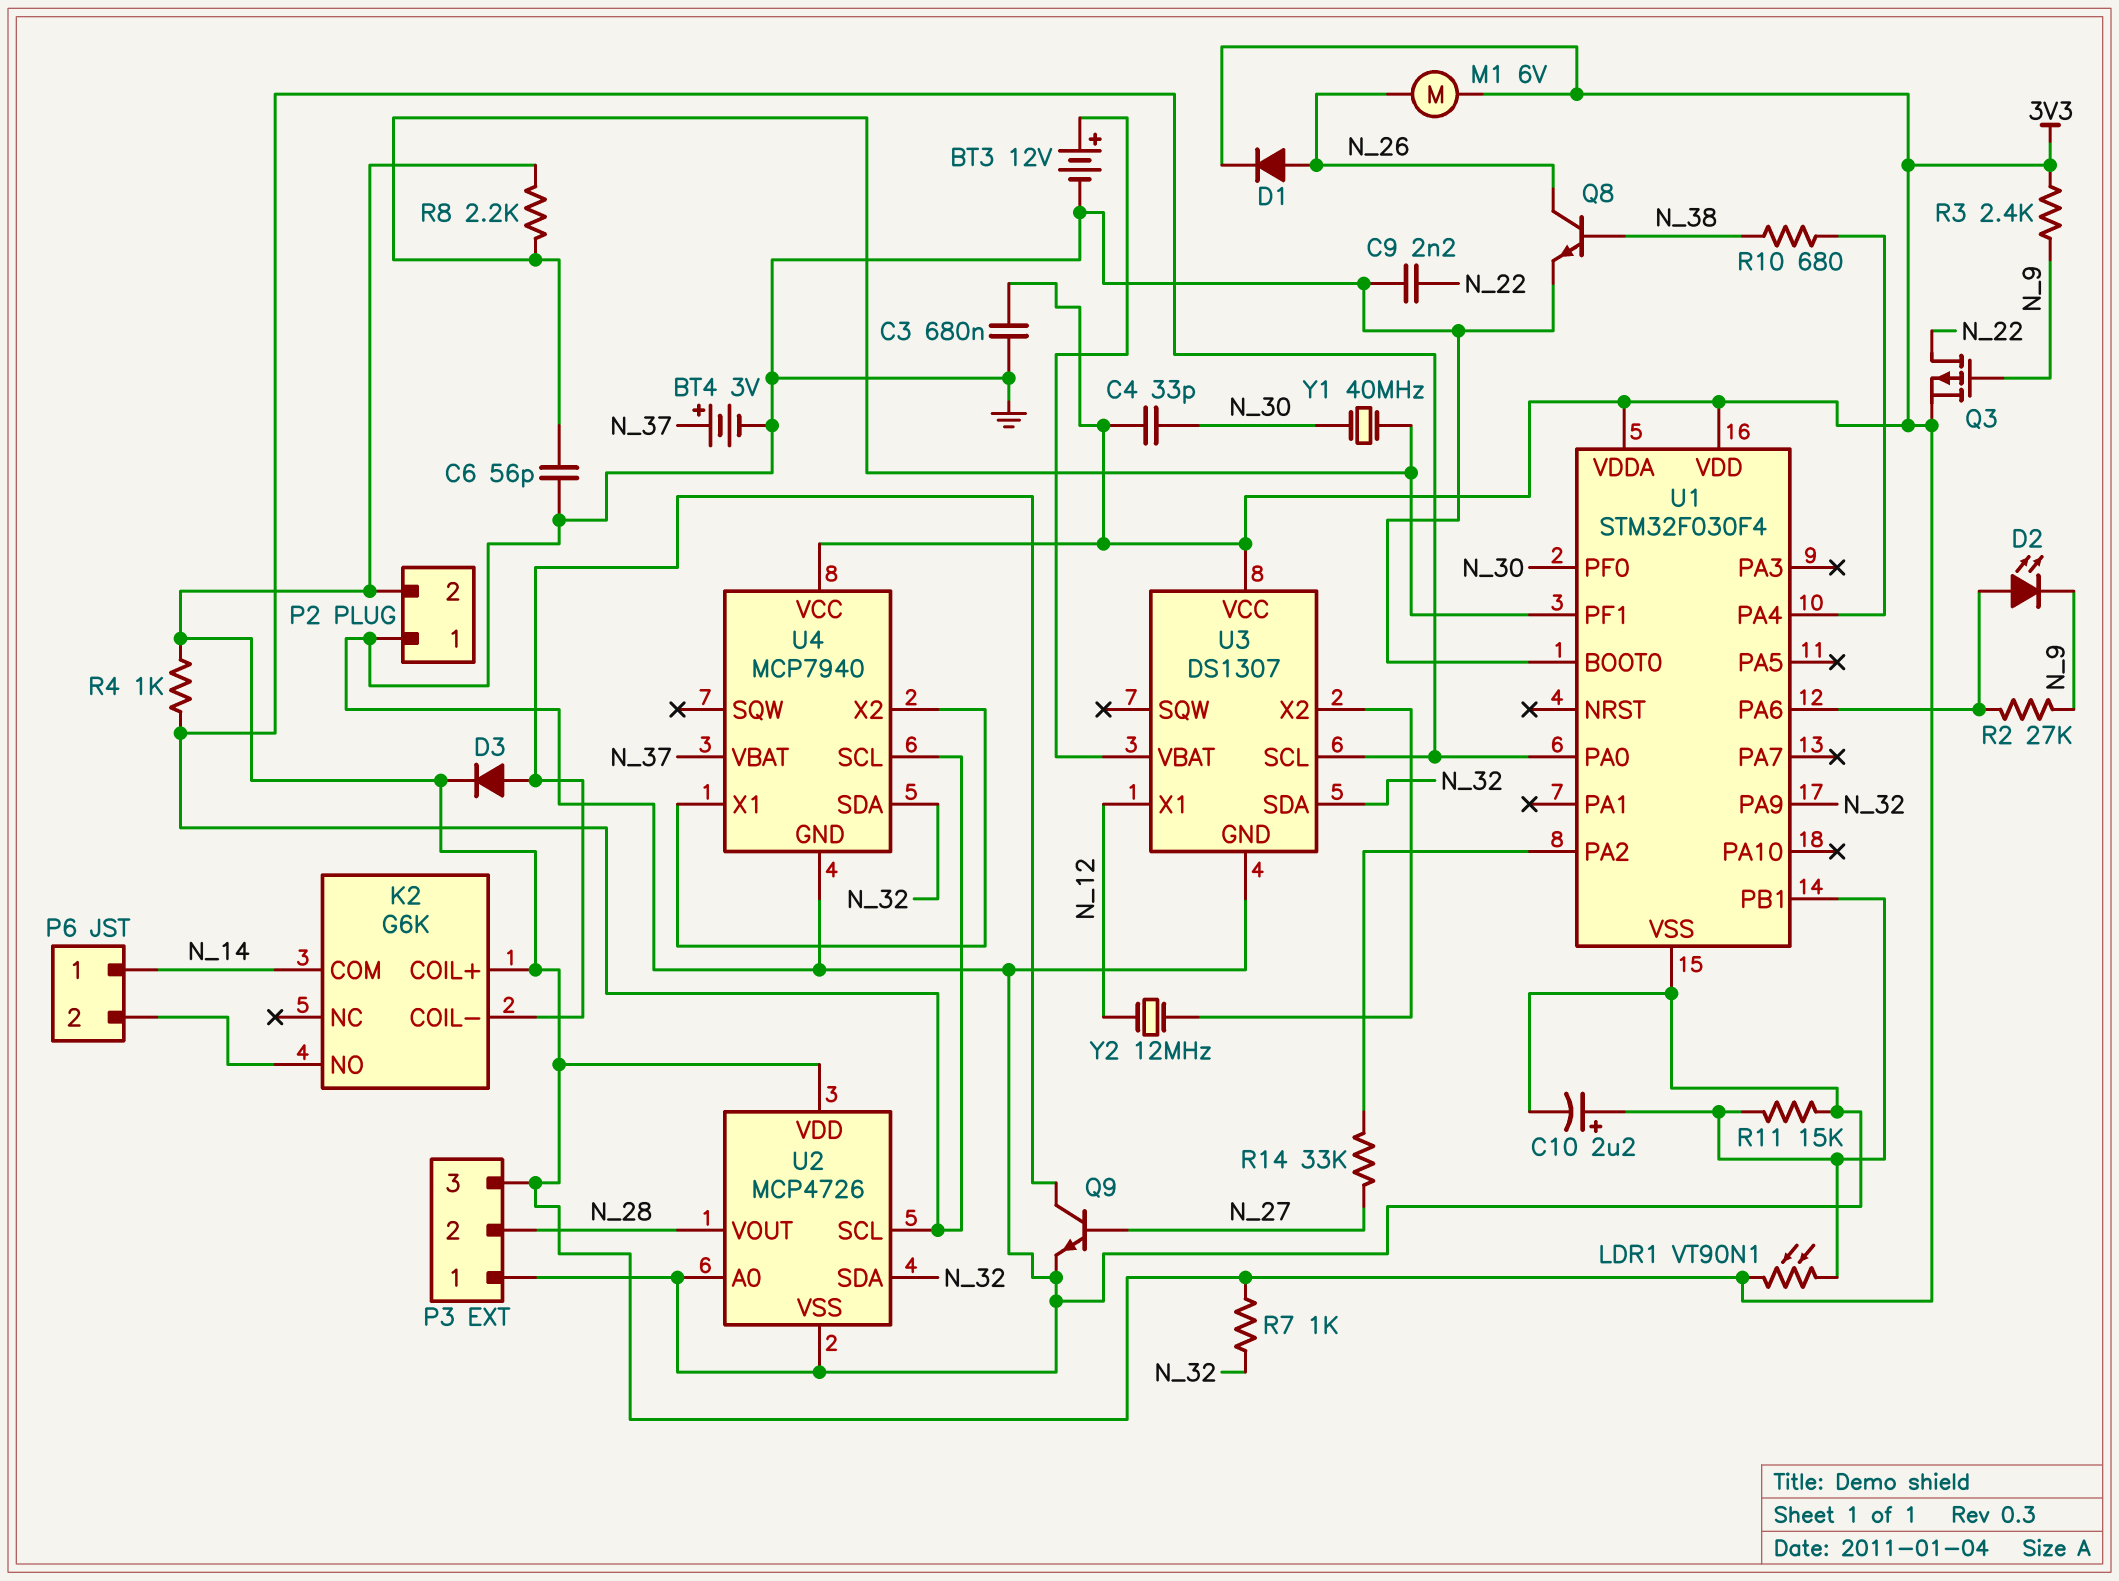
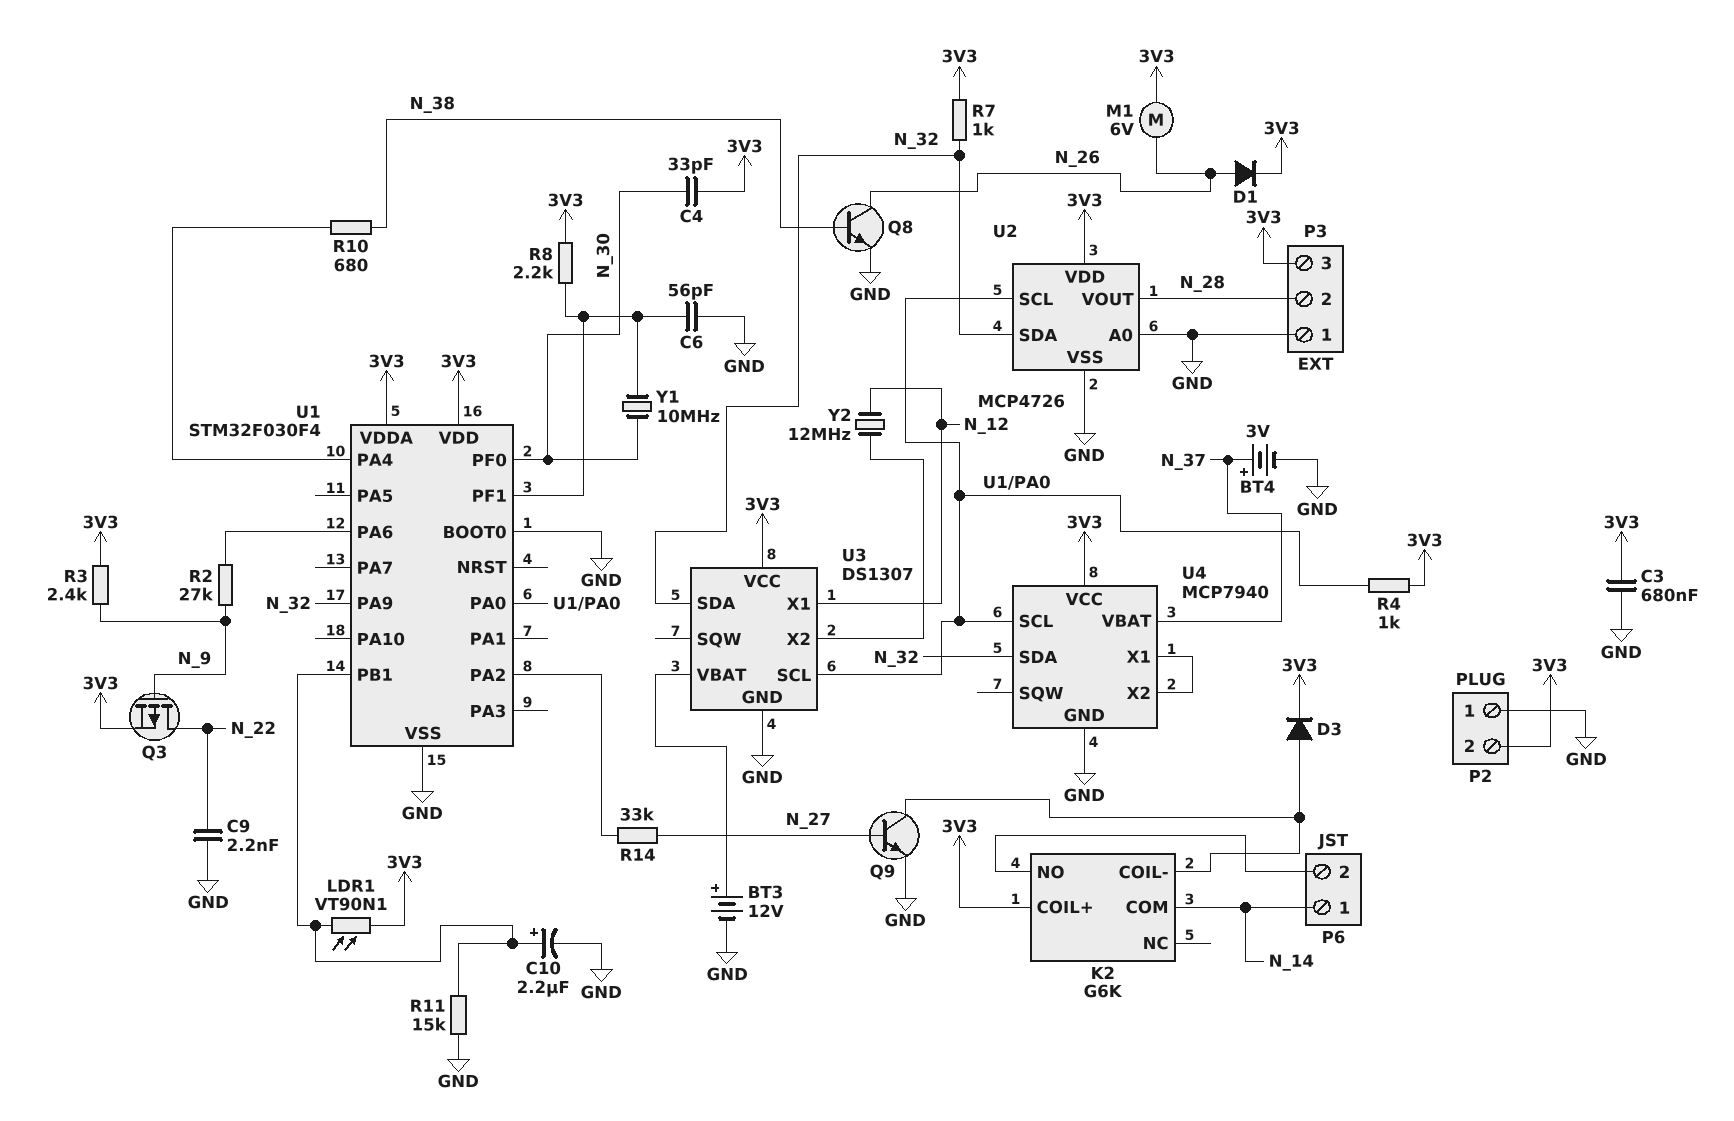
D2: LED (A U1/PA6, K N_9) -> none
Y1: 40MHz (N_30, U1/PF1) -> 10MHz (N_30, U1/PF1)

